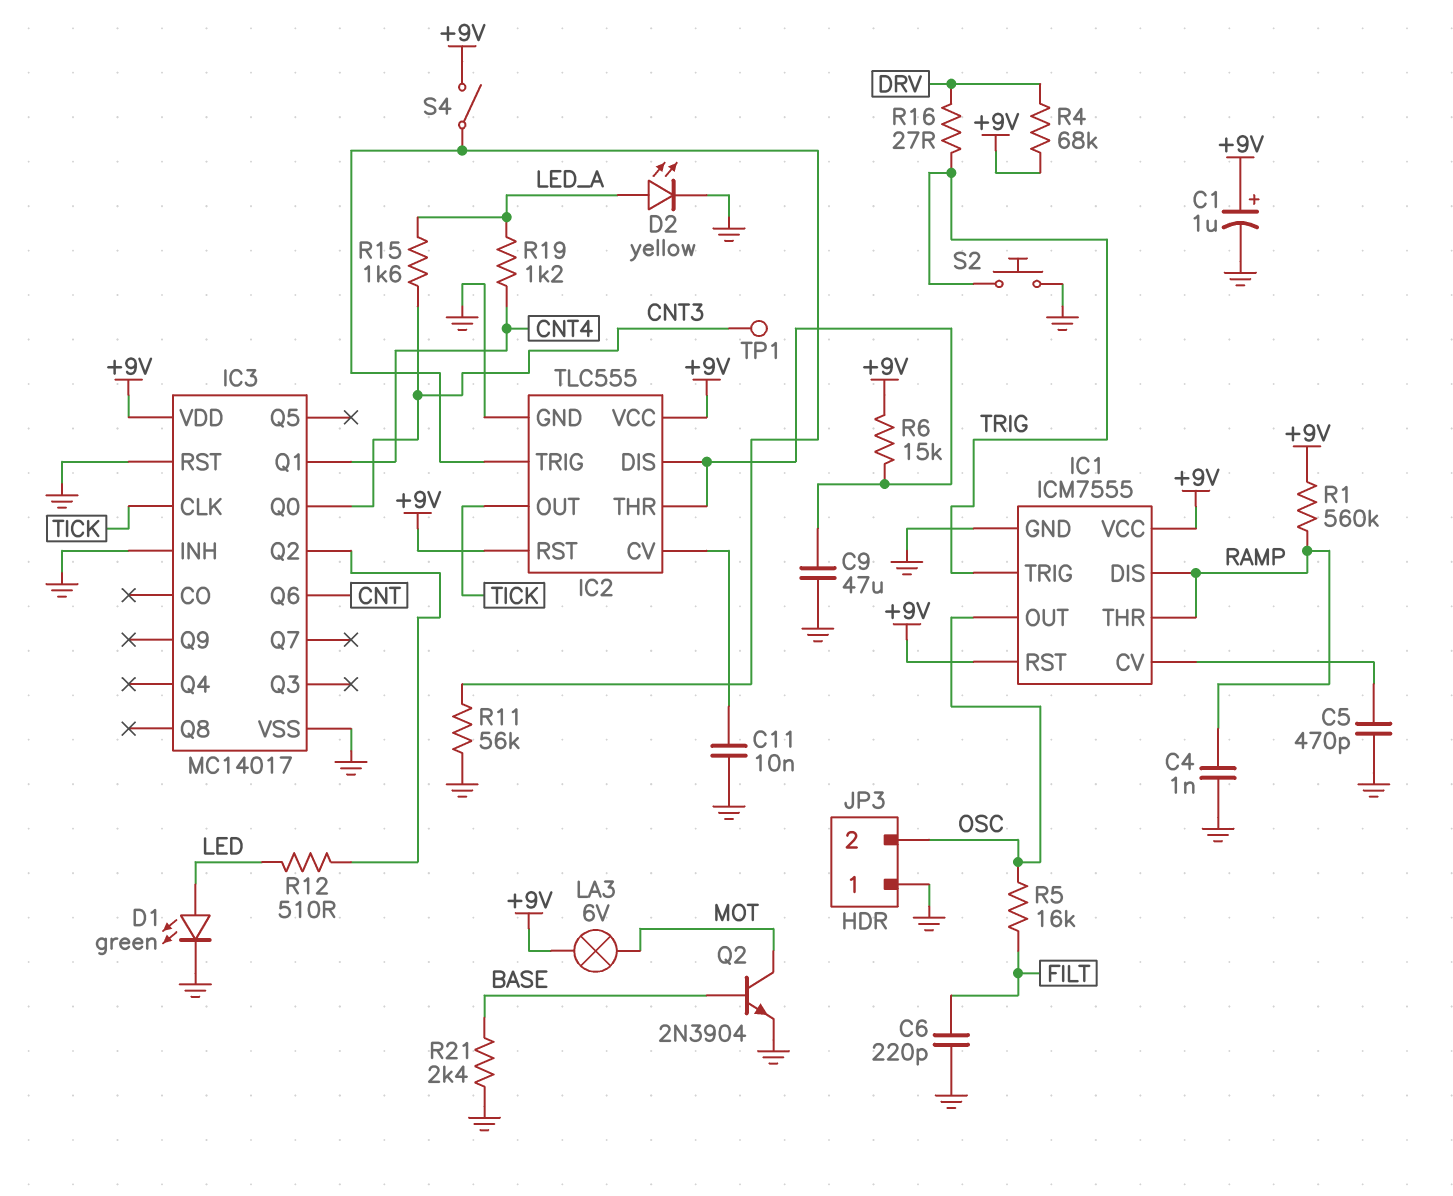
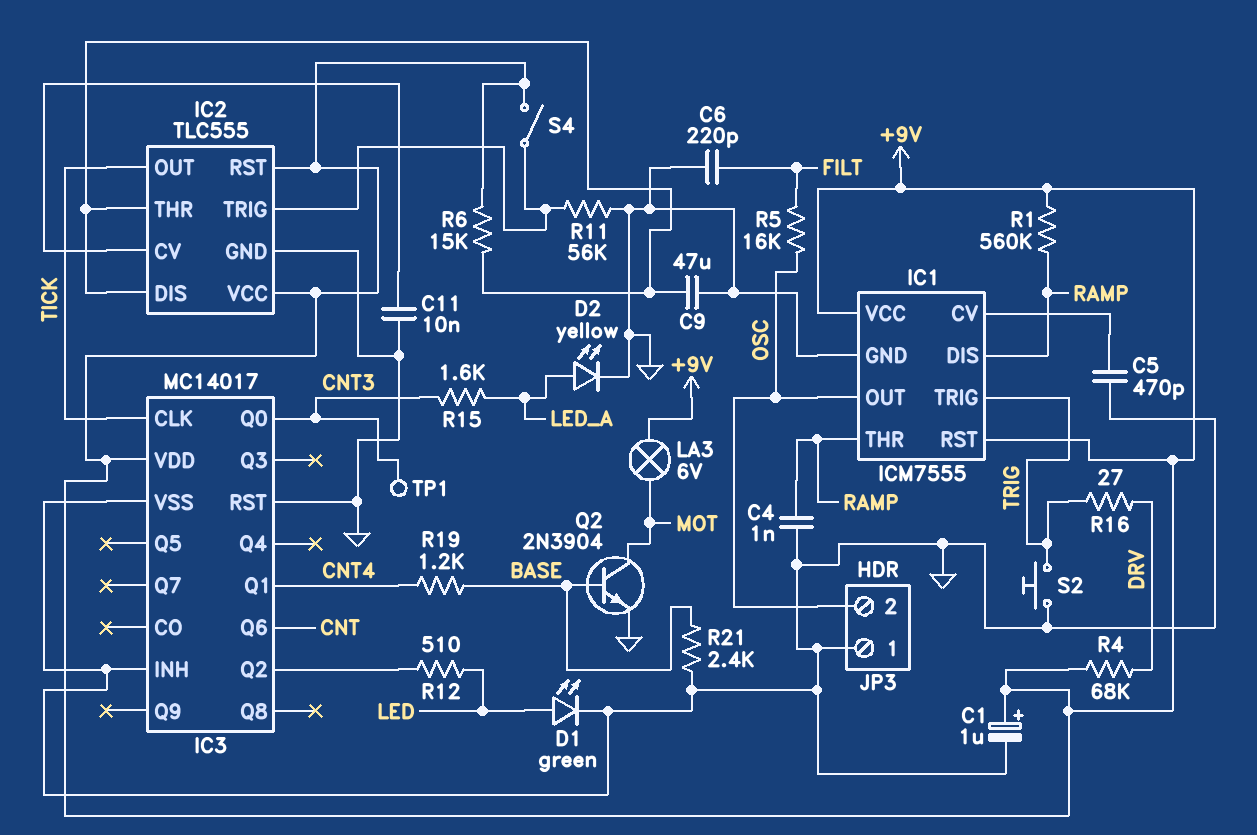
R19: 1.2k (CNT4, LED_A) -> 1.2k (BASE, CNT4)

